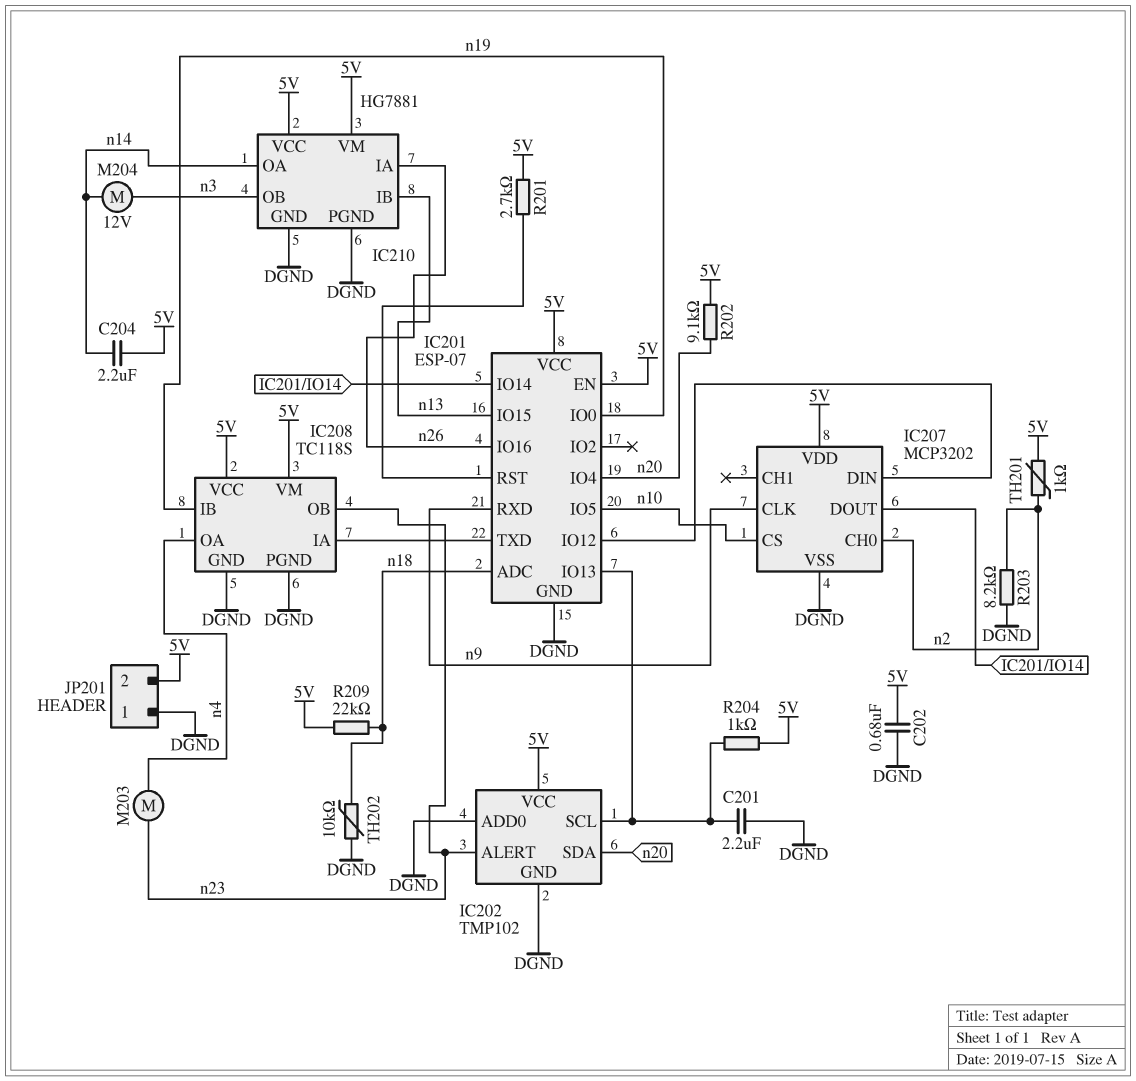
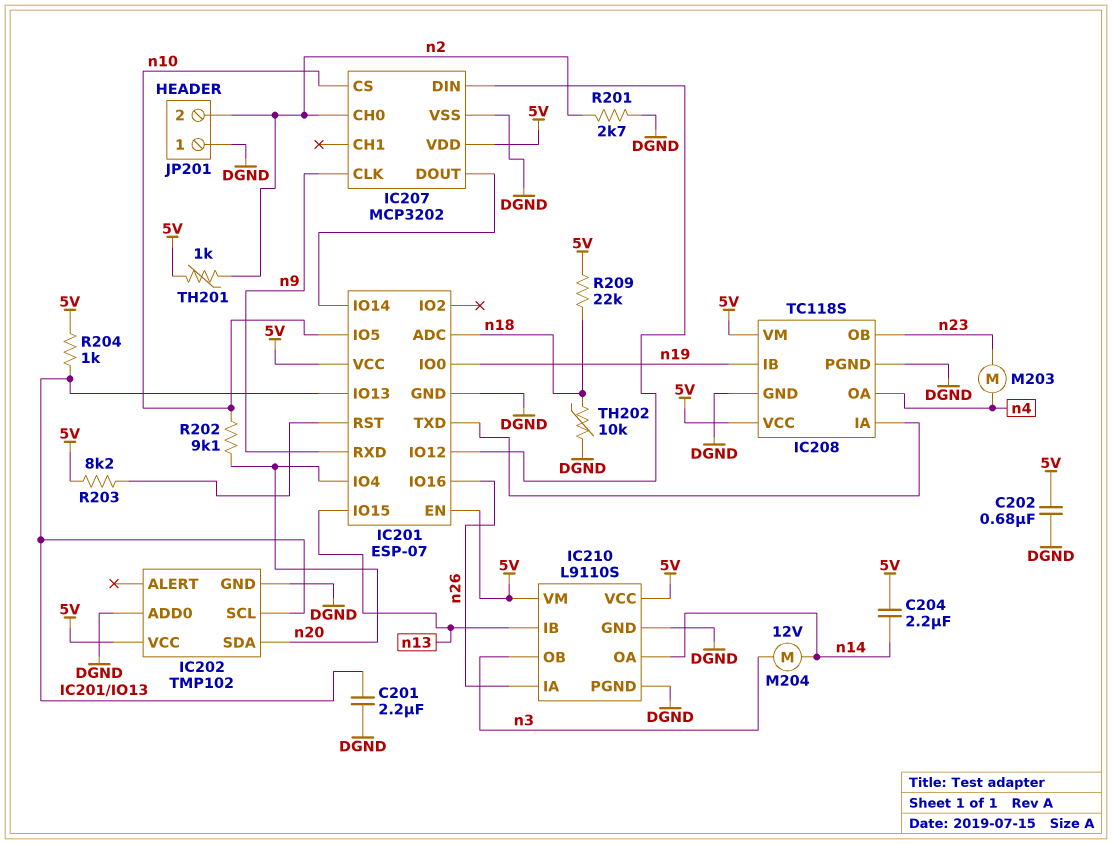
IC202 pin ALERT: n23 -> none
IC210: HG7881 -> L9110S
JP201 pin 2: 5V -> n2
R201: 2.7k (5V, IC201/RST) -> 2.7k (DGND, n2)
R202: 9.1k (5V, n20) -> 9.1k (n10, n20)
R203: 8.2k (DGND, n2) -> 8.2k (5V, IC201/RST)

